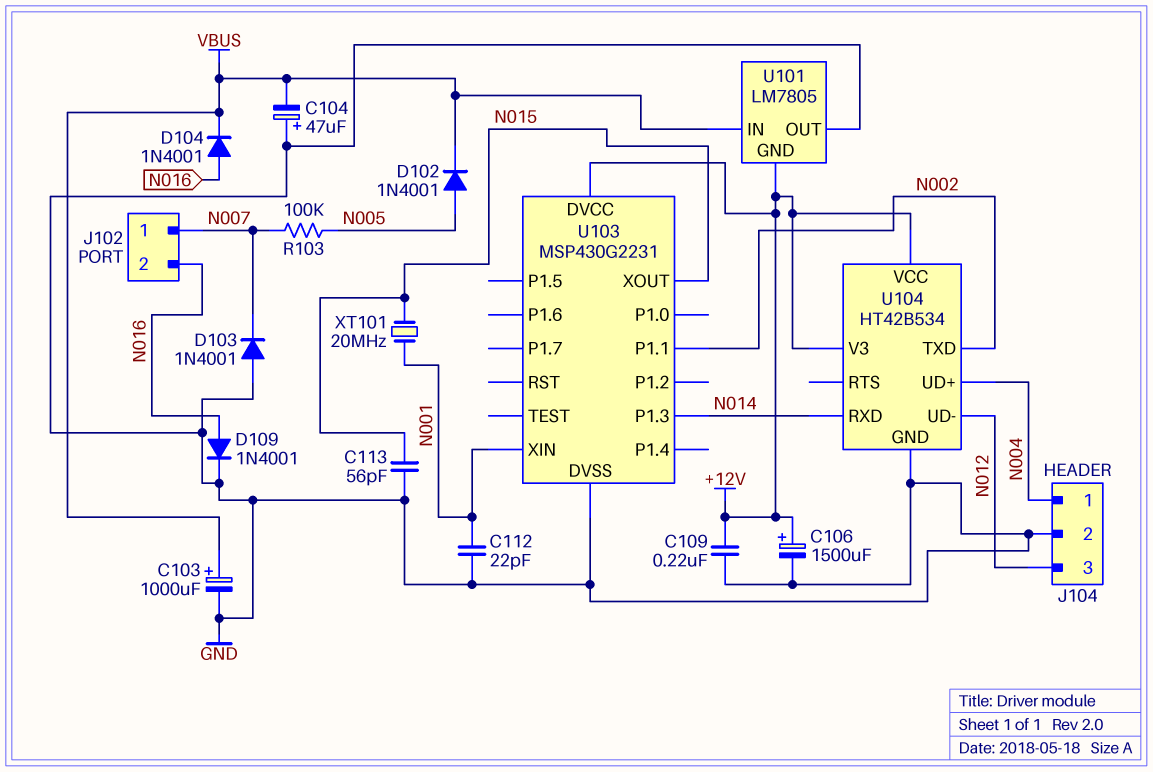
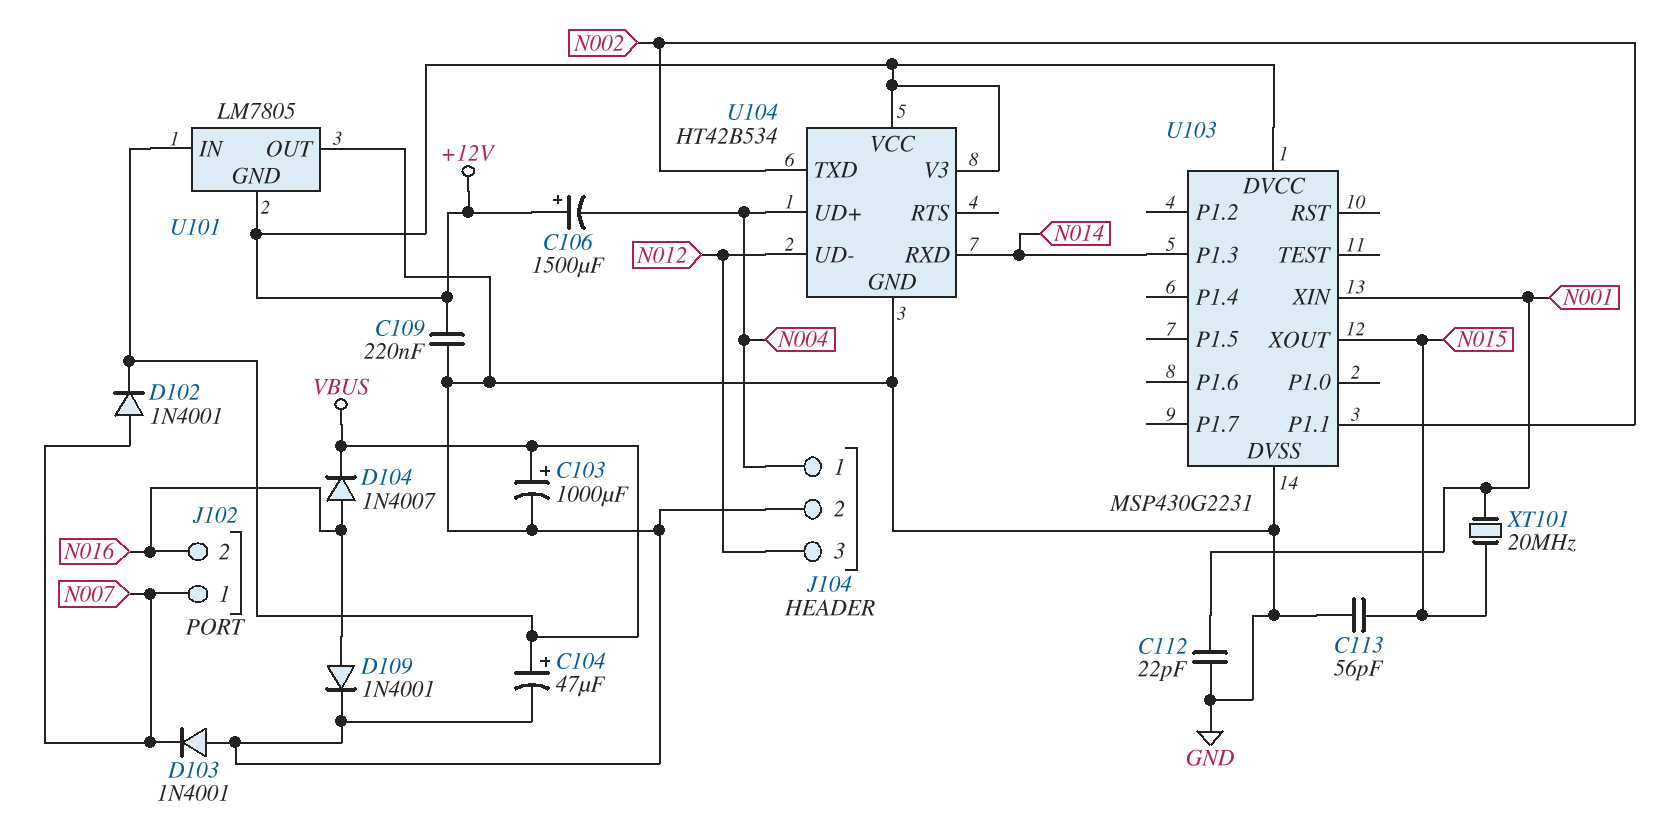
C104: 47uF (plus GND, minus VBUS) -> 47uF (plus VBUS, minus GND)
C106: 1500uF (plus +12V, minus GND) -> 1500uF (plus +12V, minus N004)
D102: diode 1N4001 (A N005, K VBUS) -> diode 1N4001 (A N007, K VBUS)
D104: diode 1N4001 (A N016, K VBUS) -> diode 1N4007 (A N016, K VBUS)
R103: 100k (N005, N007) -> none

